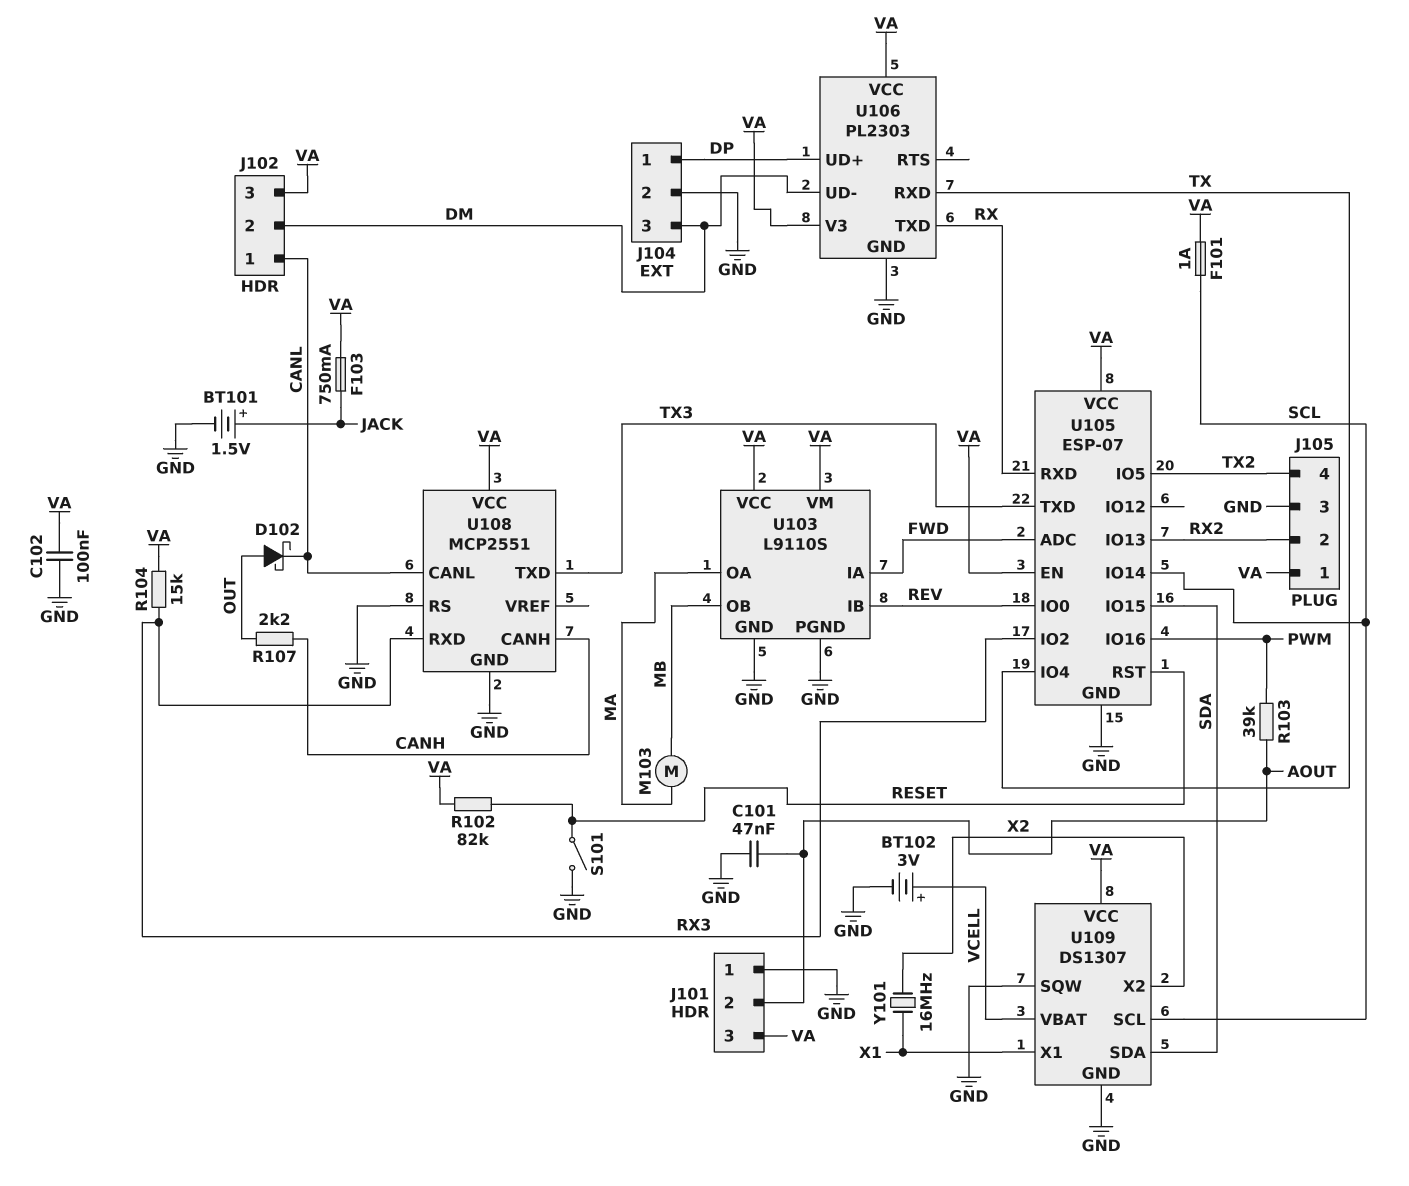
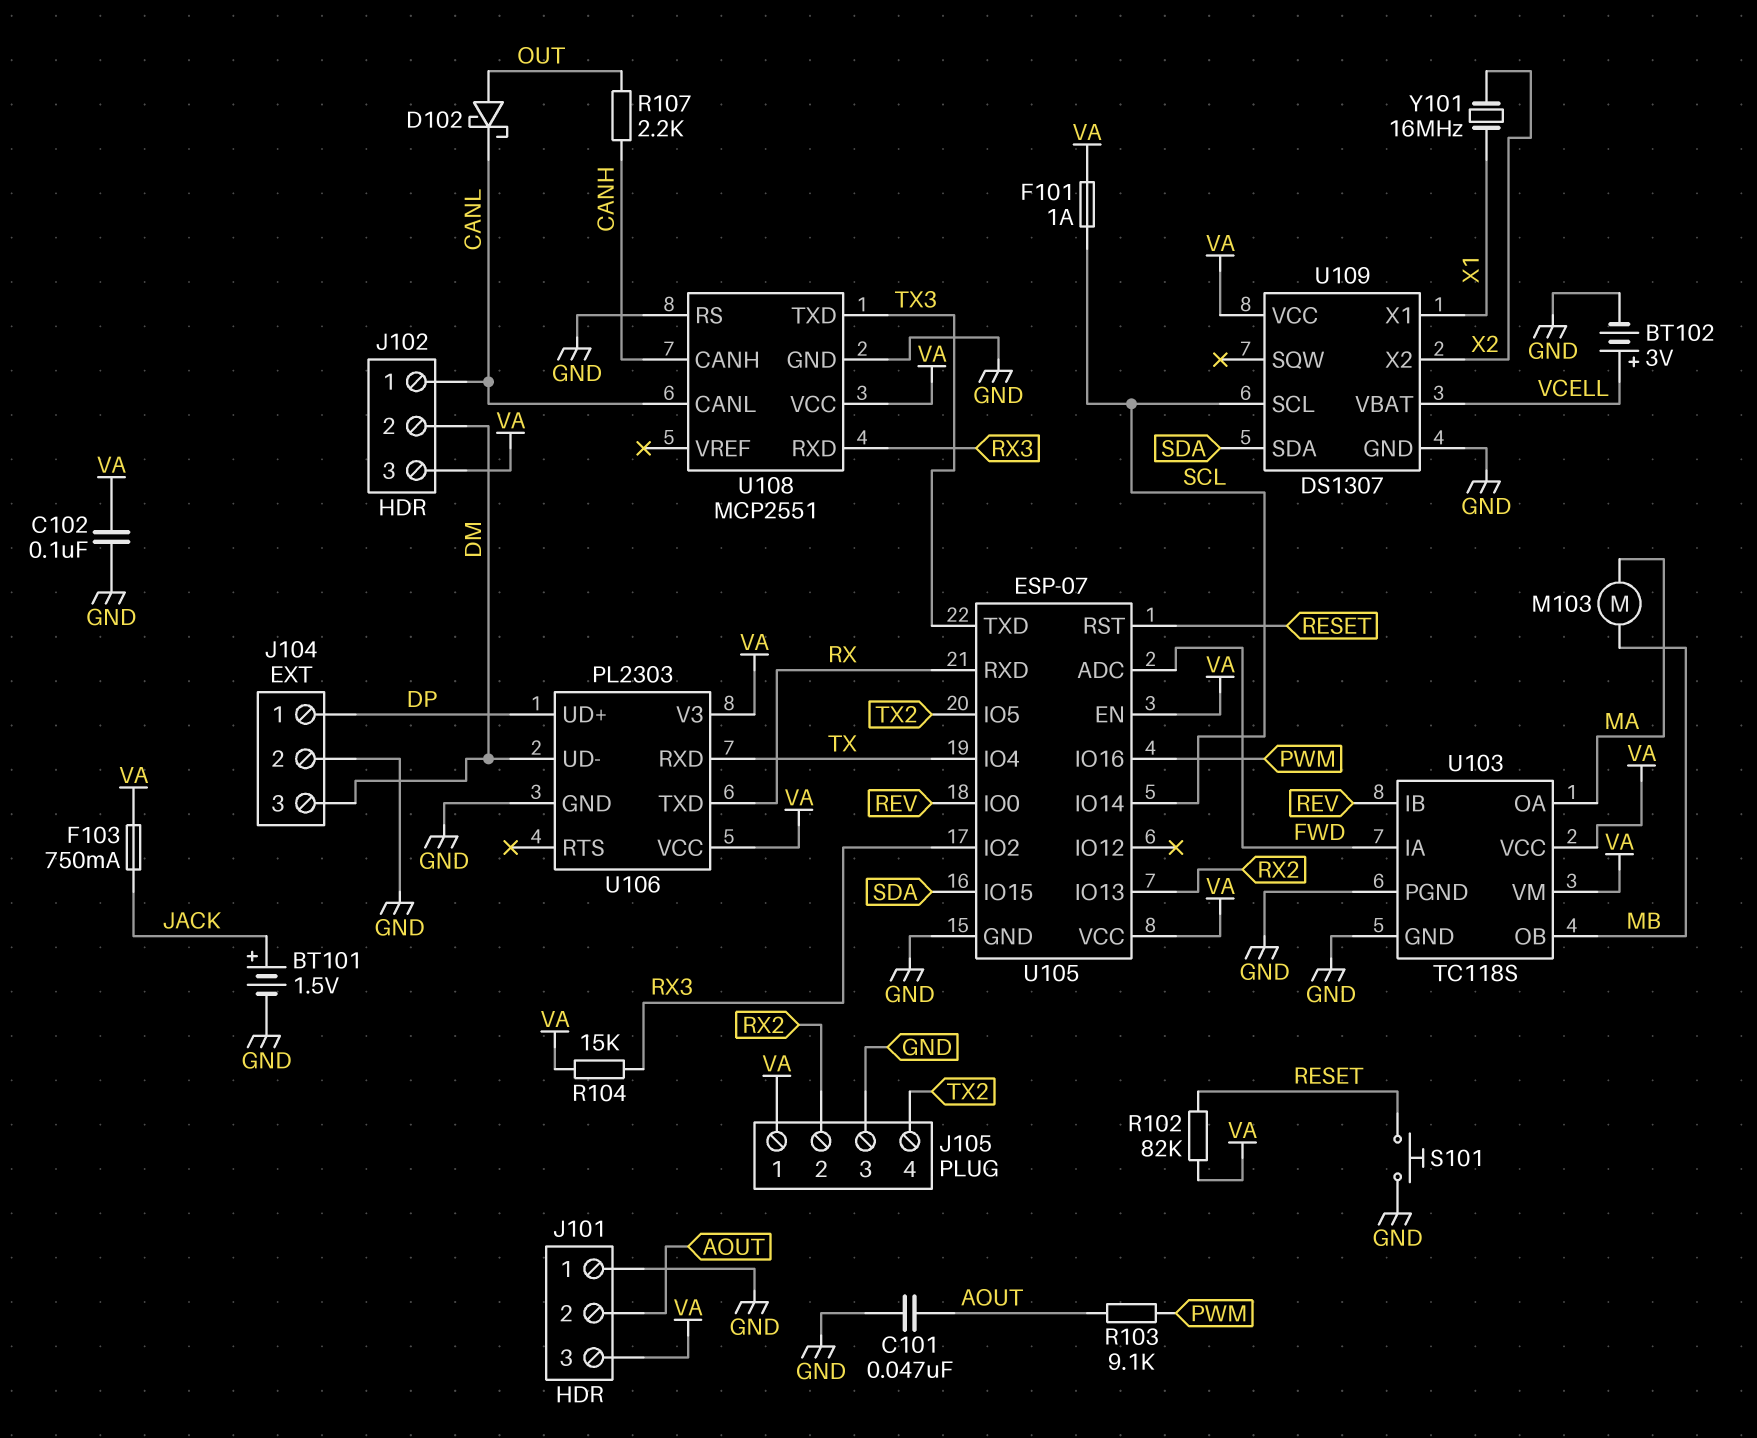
R103: 39k (AOUT, PWM) -> 9.1k (AOUT, PWM)
S101: switch (GND, RESET) -> button (GND, RESET)
U103: L9110S -> TC118S
U109 pin SQW: GND -> none

